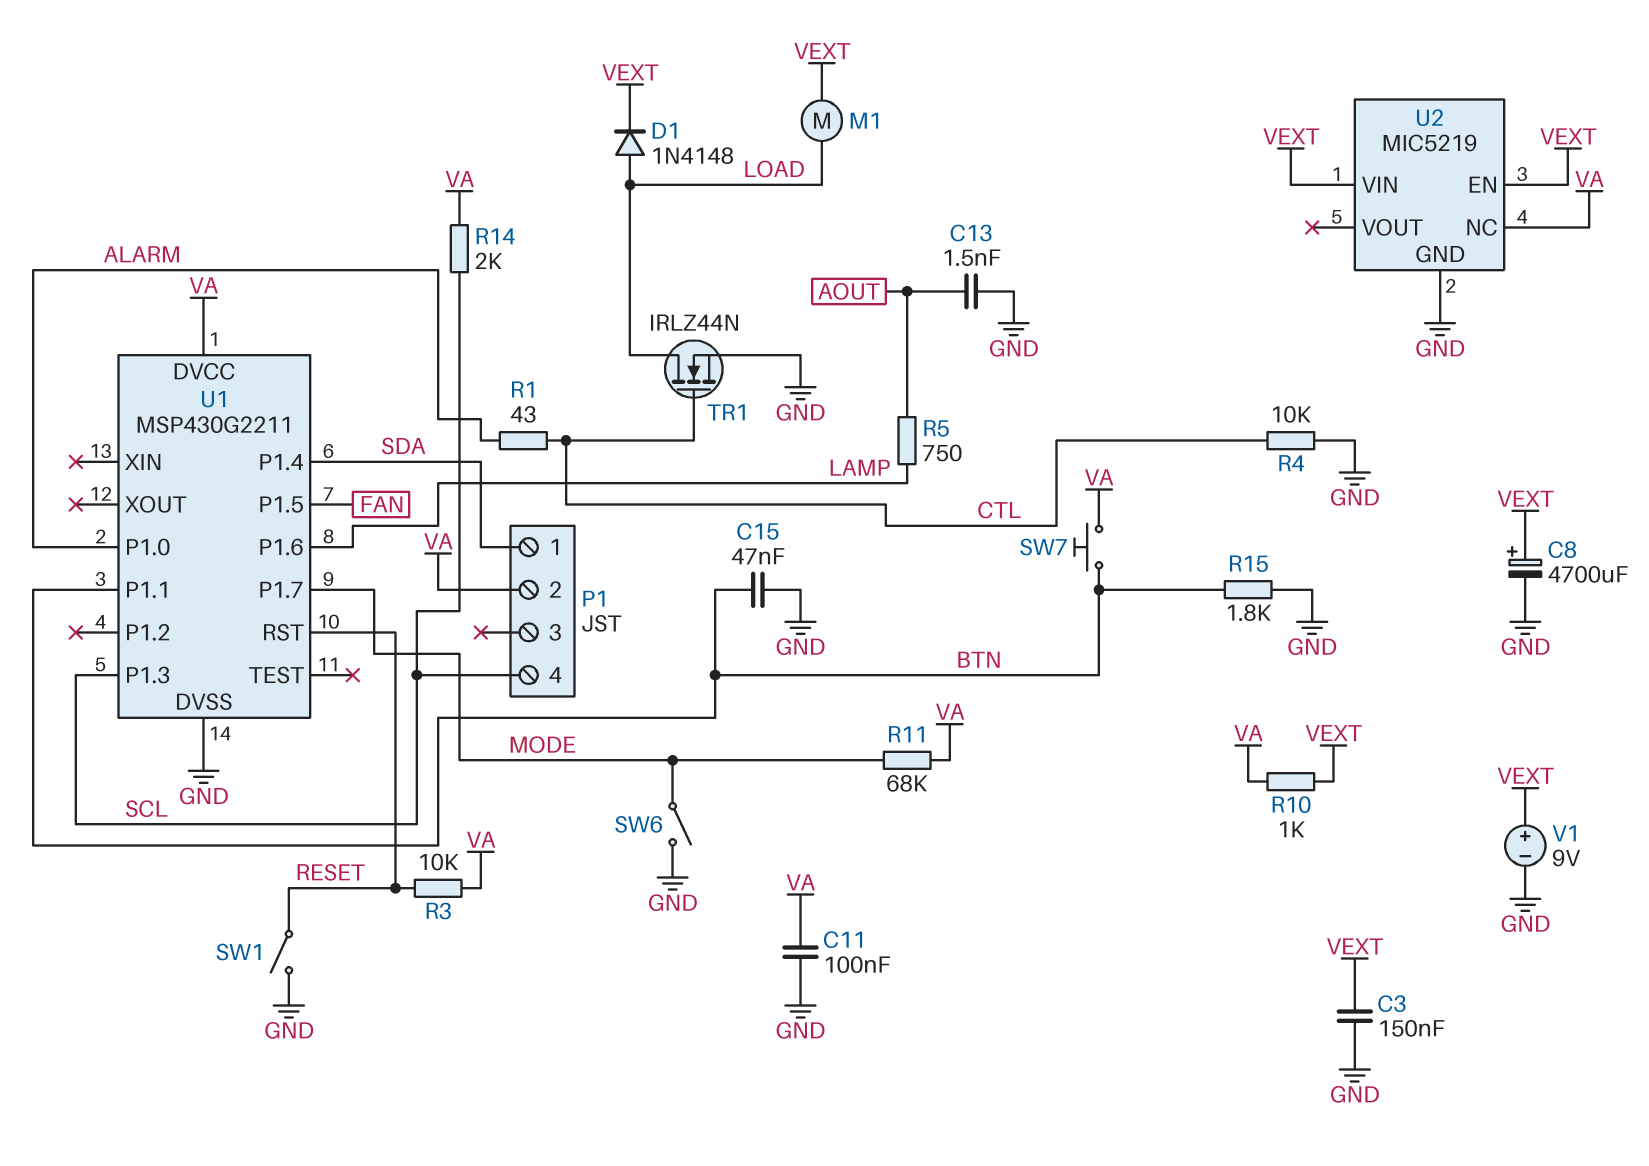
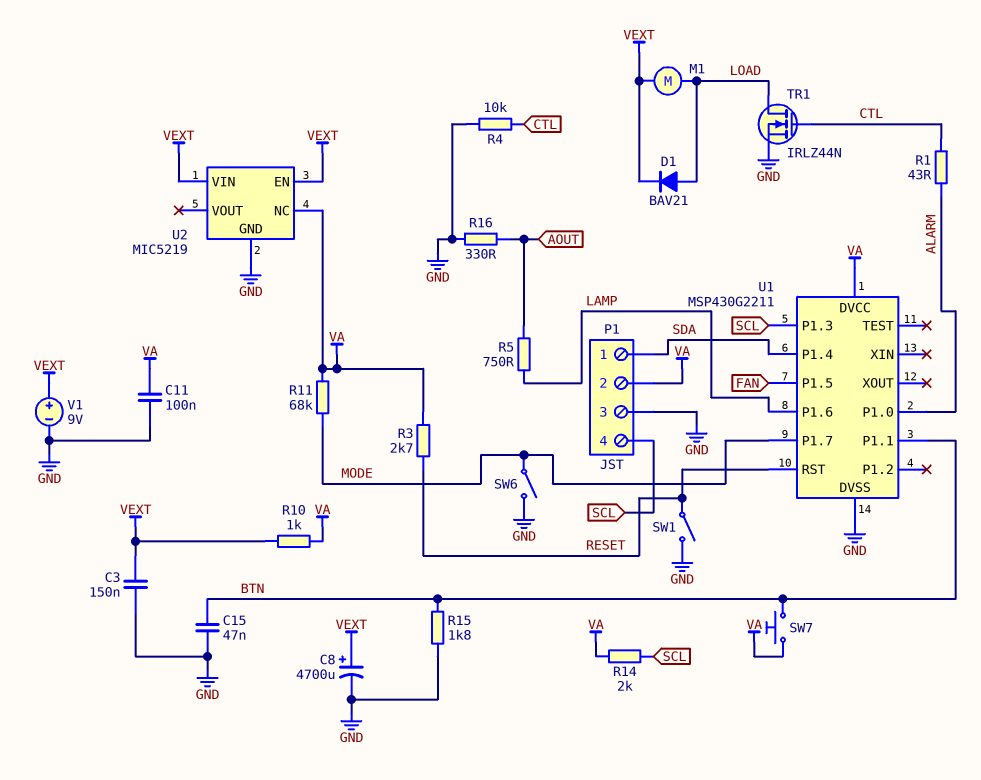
C13: 1.5nF (AOUT, GND) -> none
D1: diode 1N4148 (A LOAD, K VEXT) -> diode BAV21 (A LOAD, K VEXT)
P1 pin 3: none -> GND
R3: 10k (RESET, VA) -> 2.7k (RESET, VA)
R16: none -> 330 (AOUT, GND)

